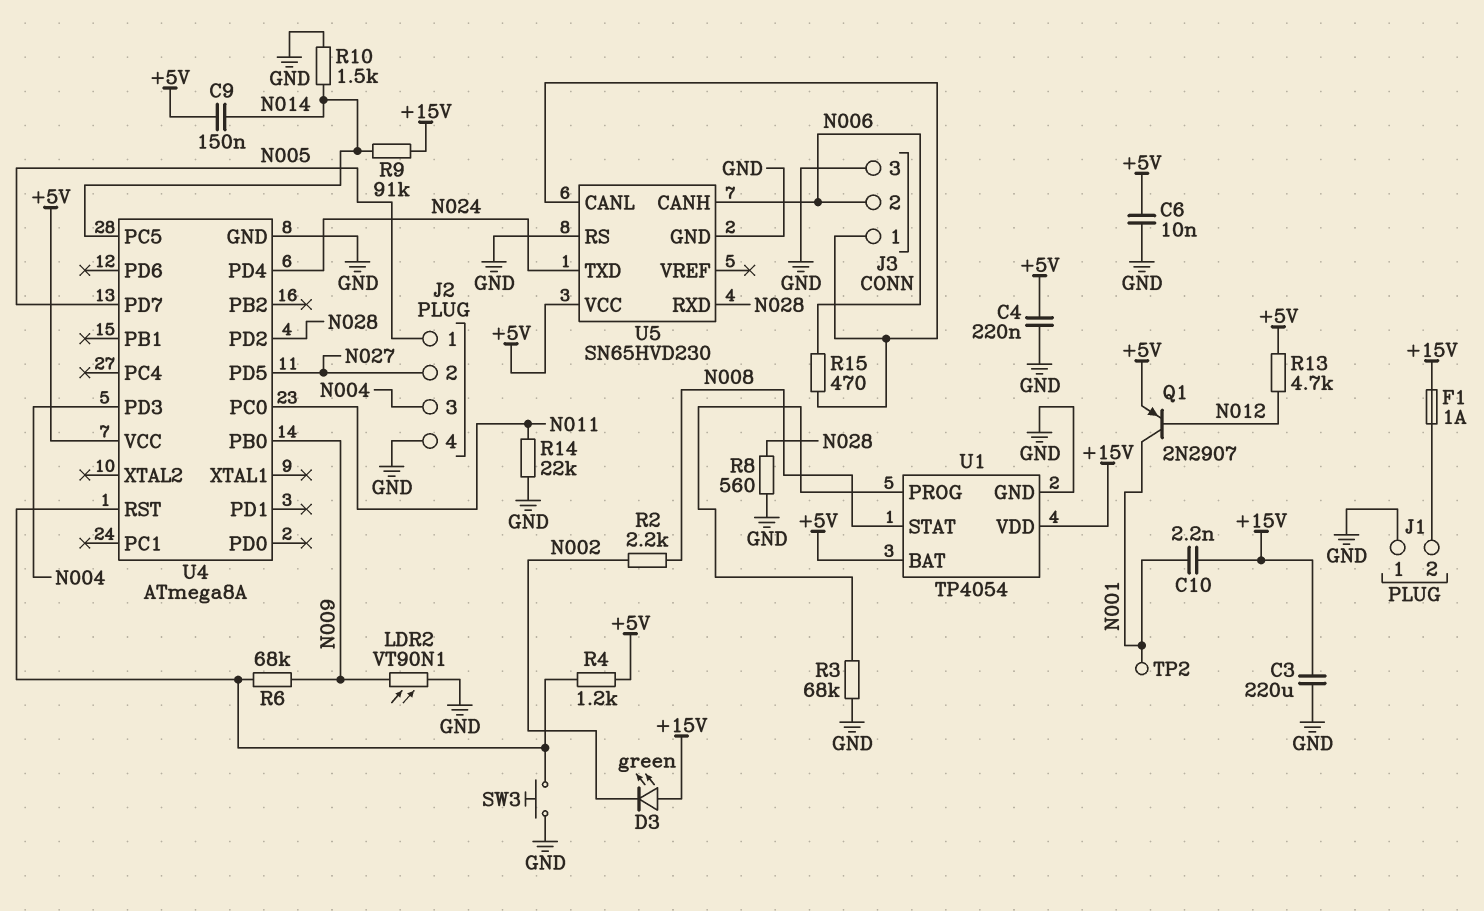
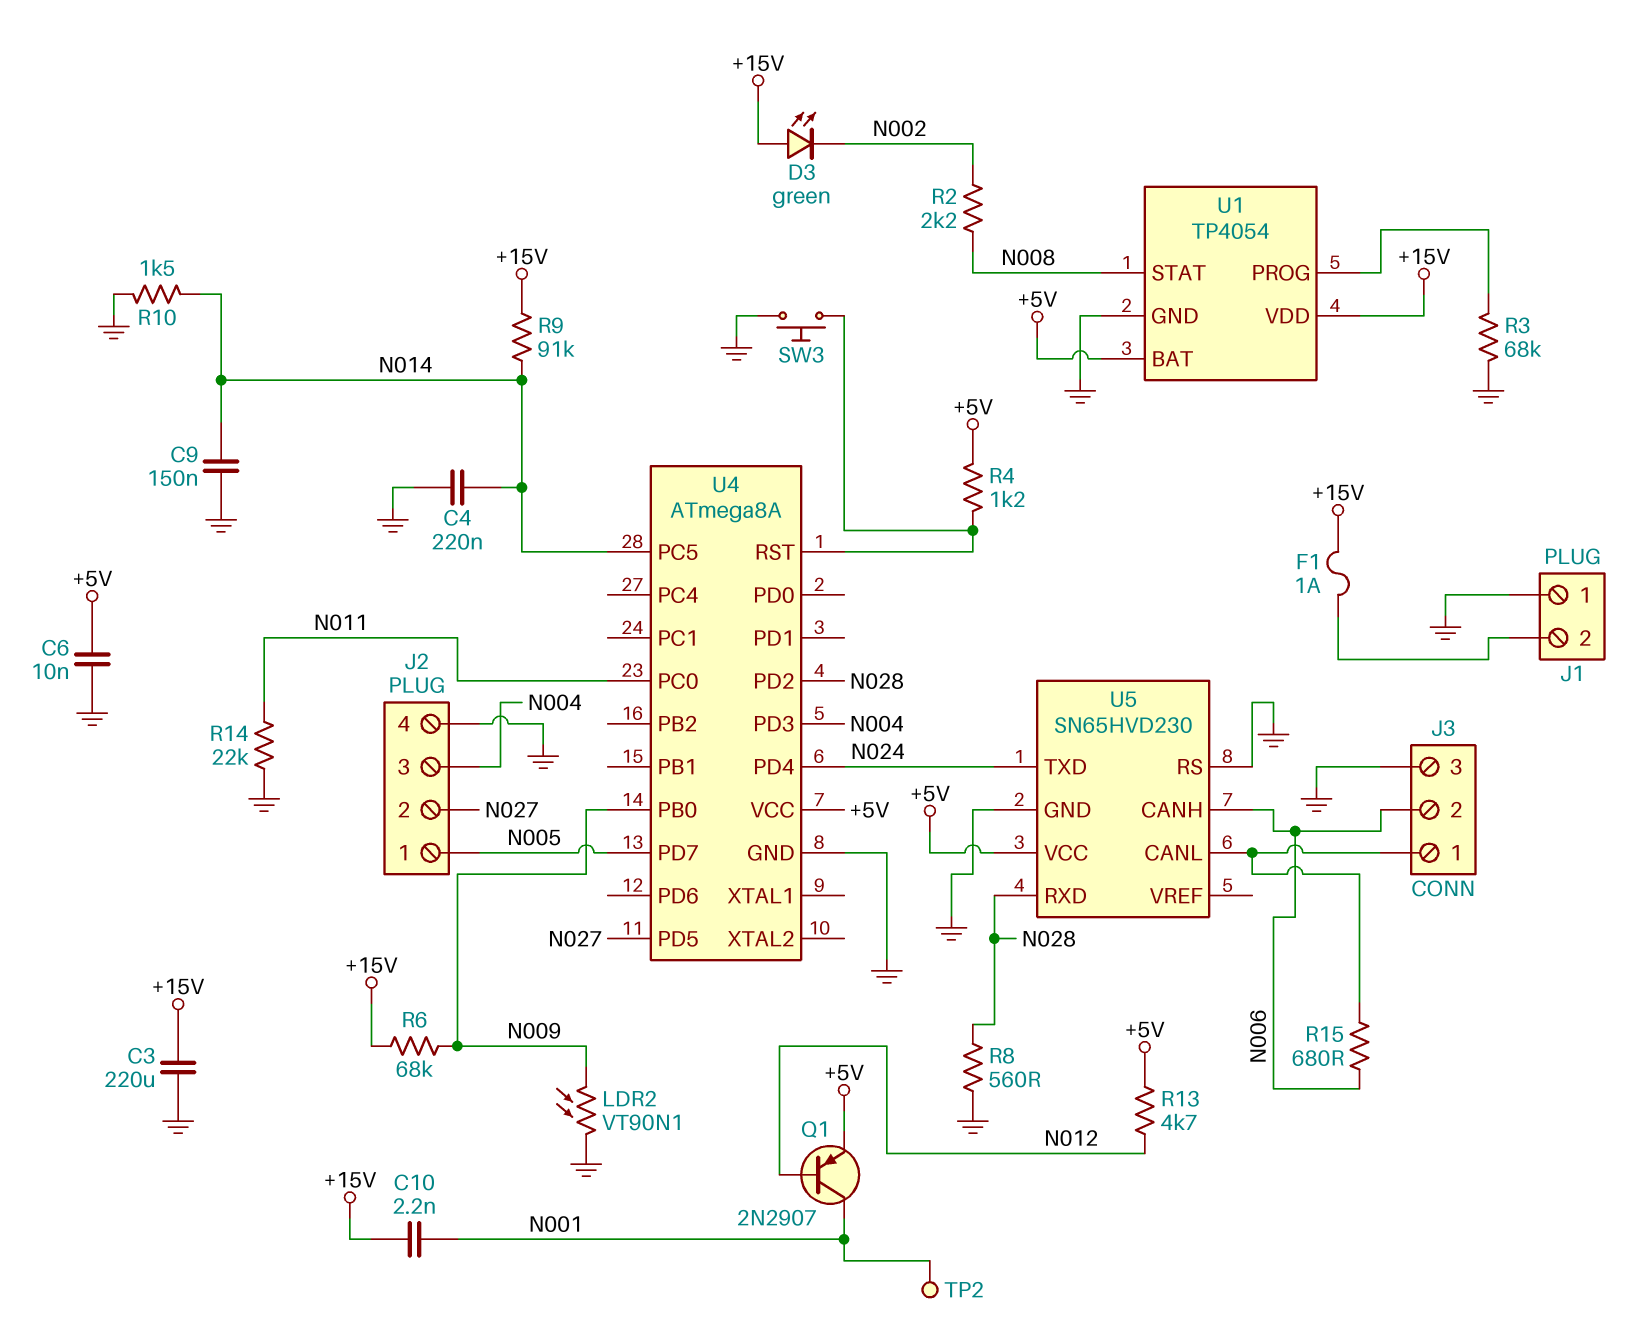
C4: 220nF (+5V, GND) -> 220nF (GND, N014)
C9: 150nF (+5V, N014) -> 150nF (GND, N014)
R6: 68k (N009, U4/RST) -> 68k (+15V, N009)
R15: 470 (J3/1, N006) -> 680 (J3/1, N006)

